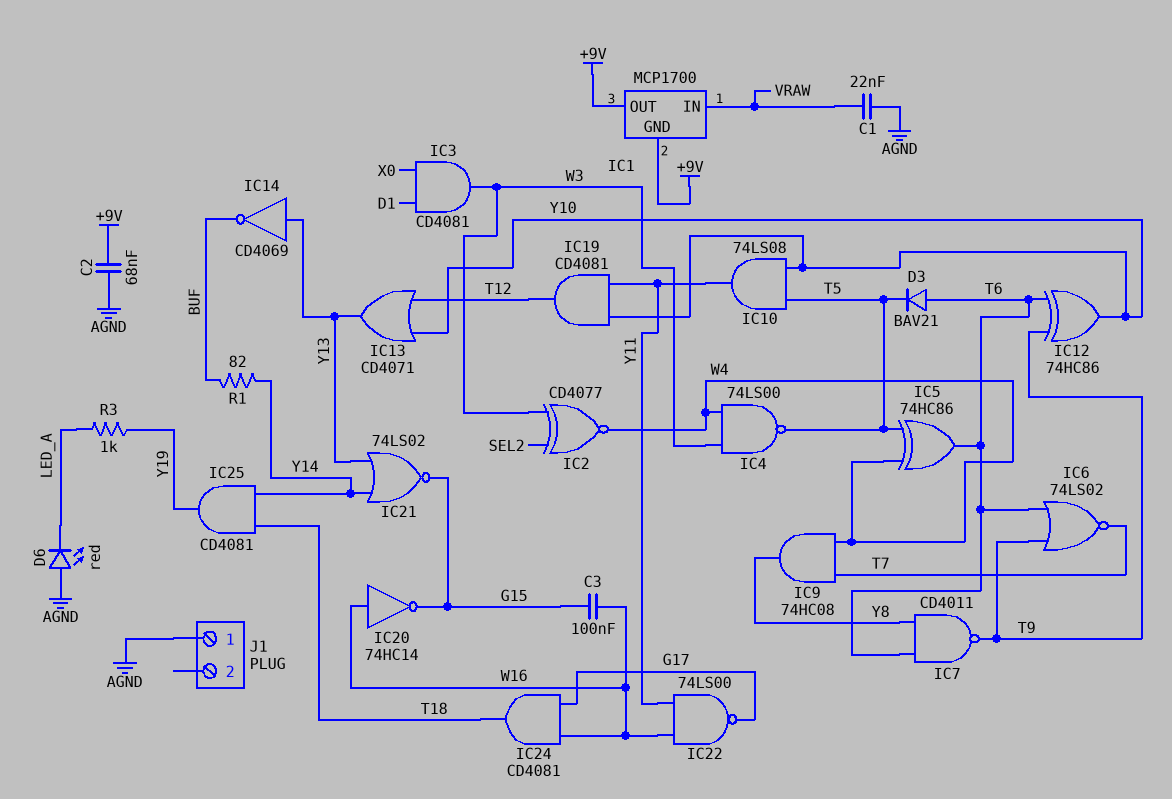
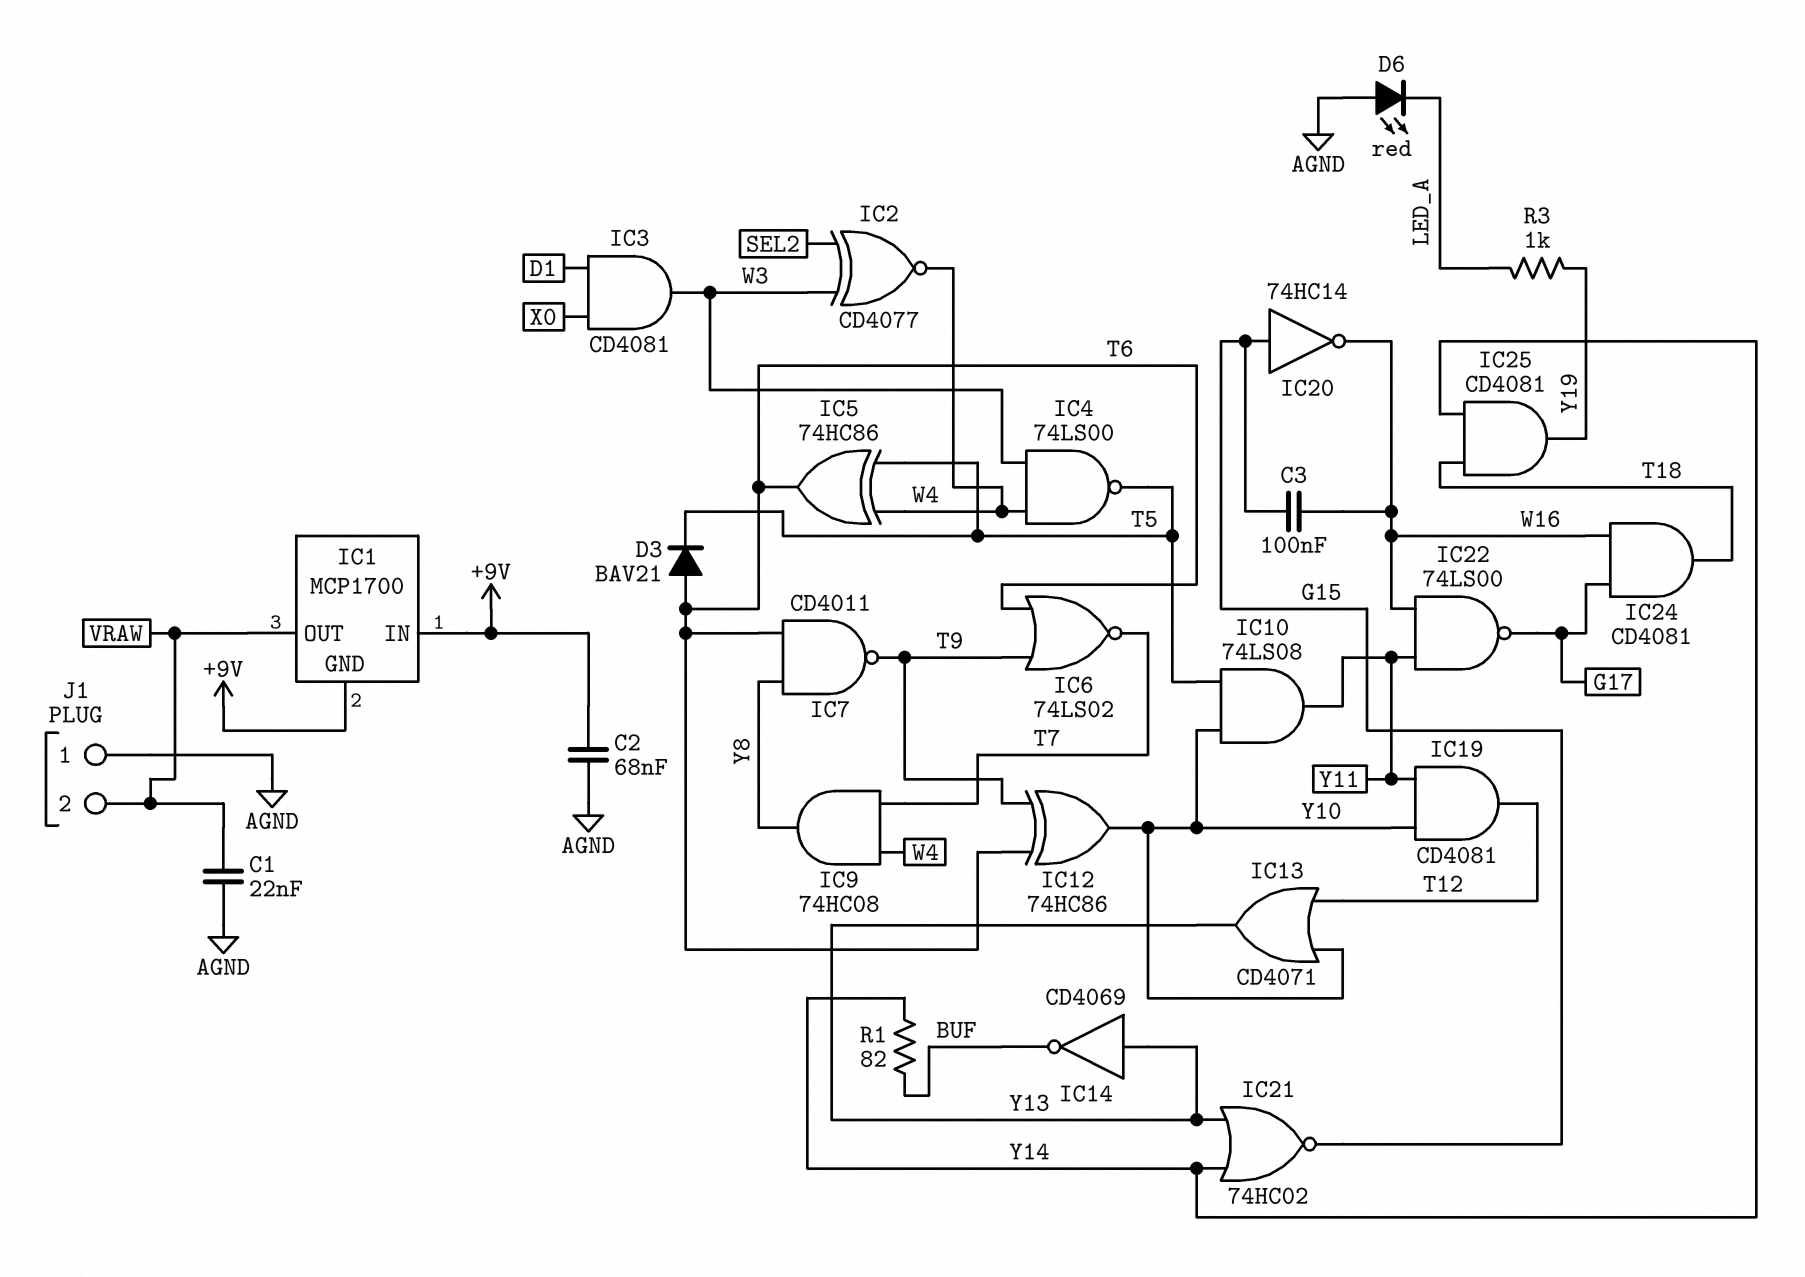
IC1 pin IN: VRAW -> +9V
IC1 pin OUT: +9V -> VRAW
IC20: NOT 74HC14 (in W16, out G15) -> NOT 74HC14 (in G15, out W16)
IC21: NOR 74LS02 (in Y13, in Y14, out G15) -> NOR 74HC02 (in Y13, in Y14, out G15)
J1 pin 2: none -> VRAW

